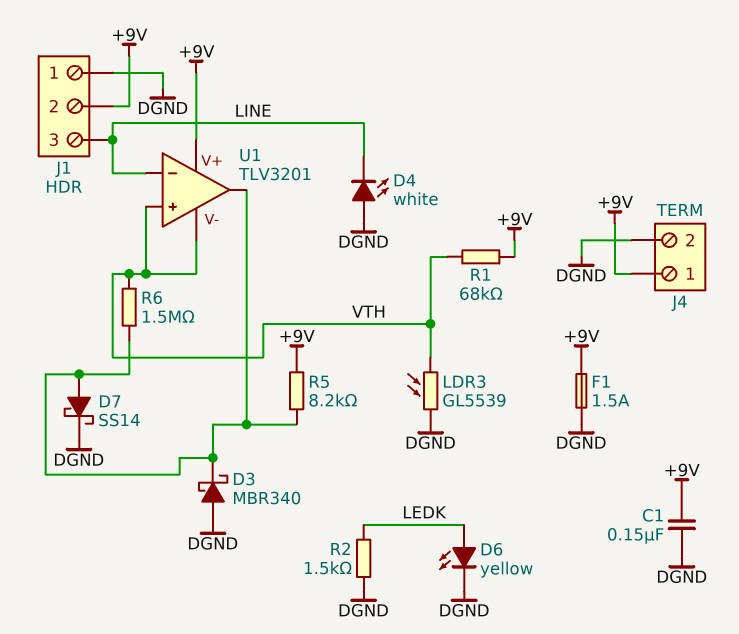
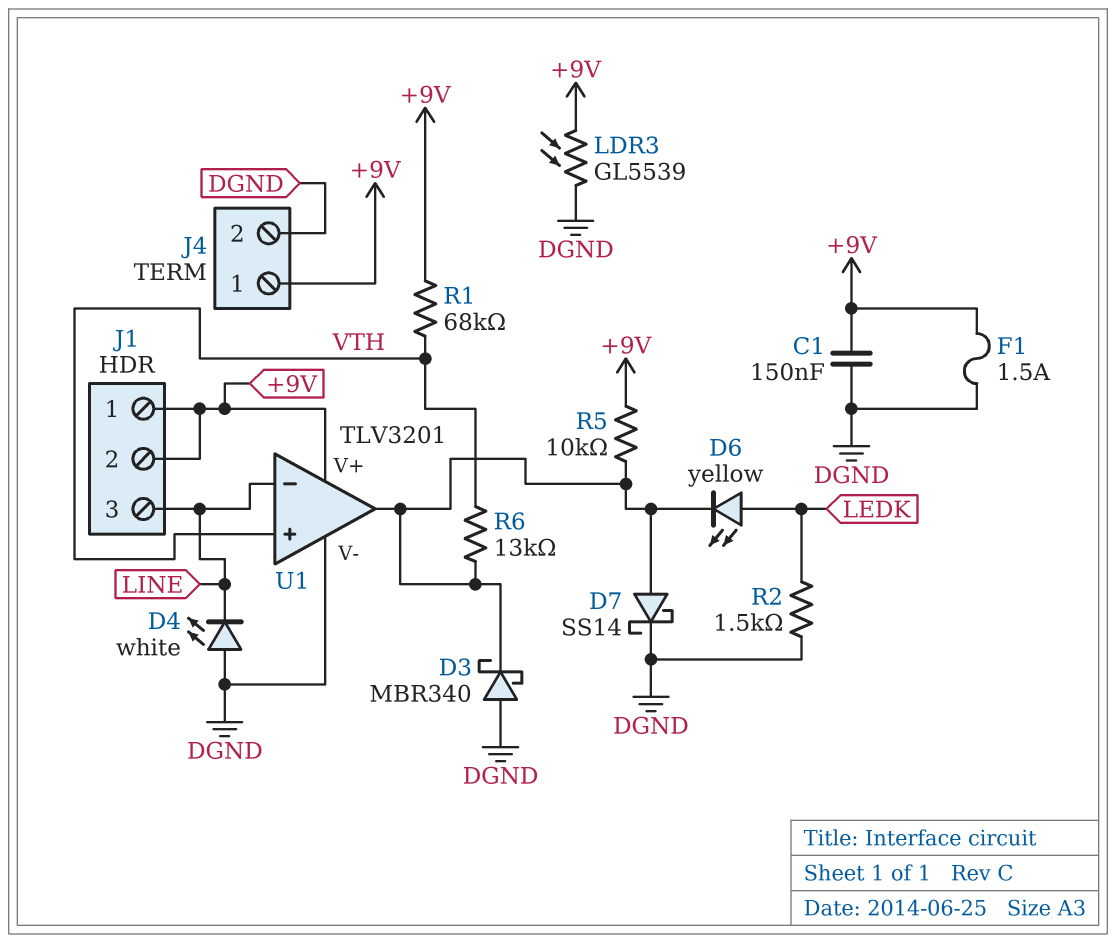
D6: LED yellow (A LEDK, K DGND) -> LED yellow (A LEDK, K U1/out)
J1 pin 1: DGND -> +9V
LDR3: GL5539 (DGND, VTH) -> GL5539 (+9V, DGND)
R5: 8.2k (+9V, U1/out) -> 10k (+9V, U1/out)
R6: 1.5M (U1/out, VTH) -> 13k (U1/out, VTH)
U1 pin V-: VTH -> DGND

